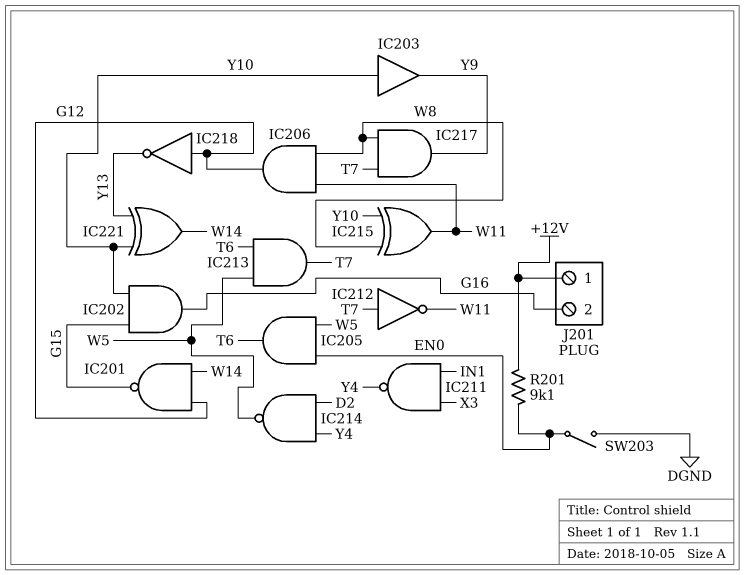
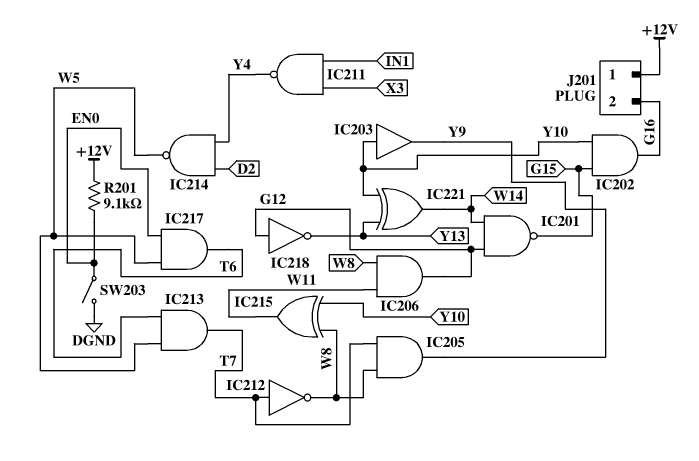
IC205: AND (in EN0, in W5, out T6) -> AND (in T7, in W8, out Y9)
IC212: NOT (in T7, out W11) -> NOT (in T7, out W8)
IC217: AND (in T7, in W8, out Y9) -> AND (in EN0, in W5, out T6)

